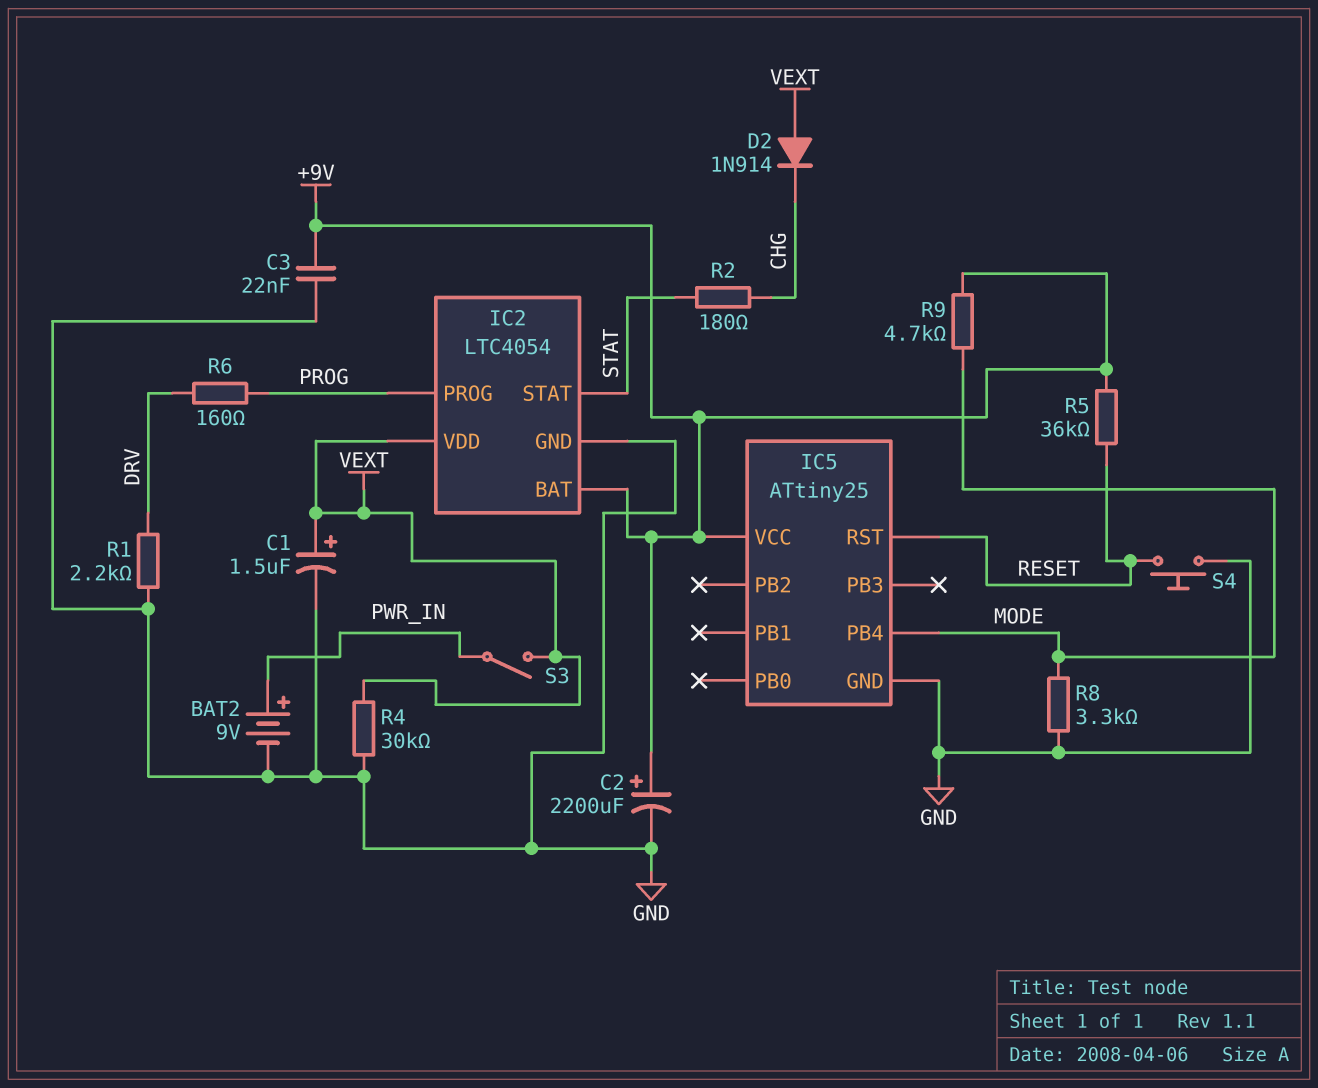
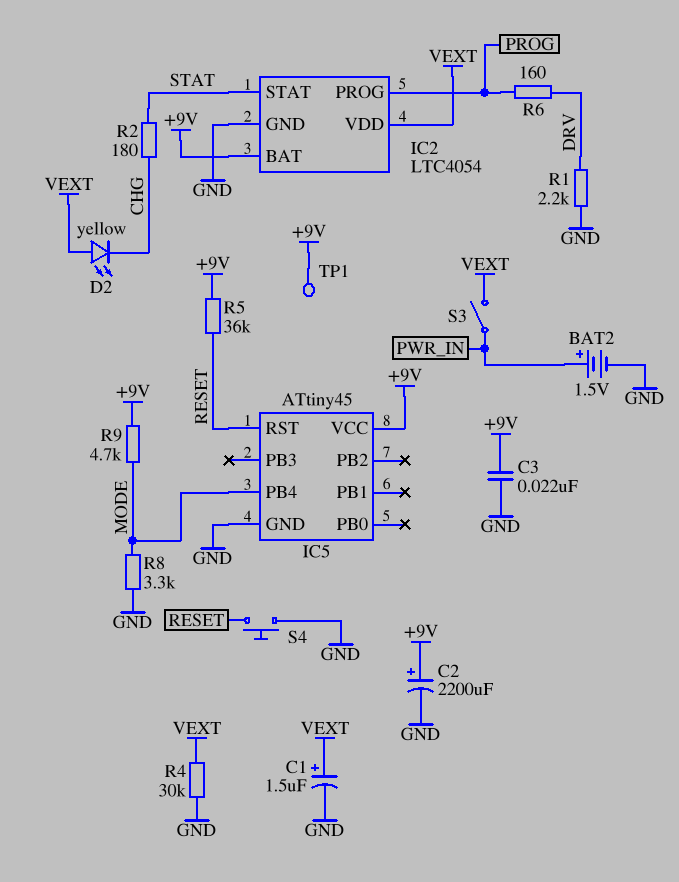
BAT2: 9V (plus PWR_IN, minus GND) -> 1.5V (plus PWR_IN, minus GND)
D2: diode 1N914 (A VEXT, K CHG) -> LED yellow (A VEXT, K CHG)
IC5: ATtiny25 -> ATtiny45
TP1: none -> test point (+9V)

